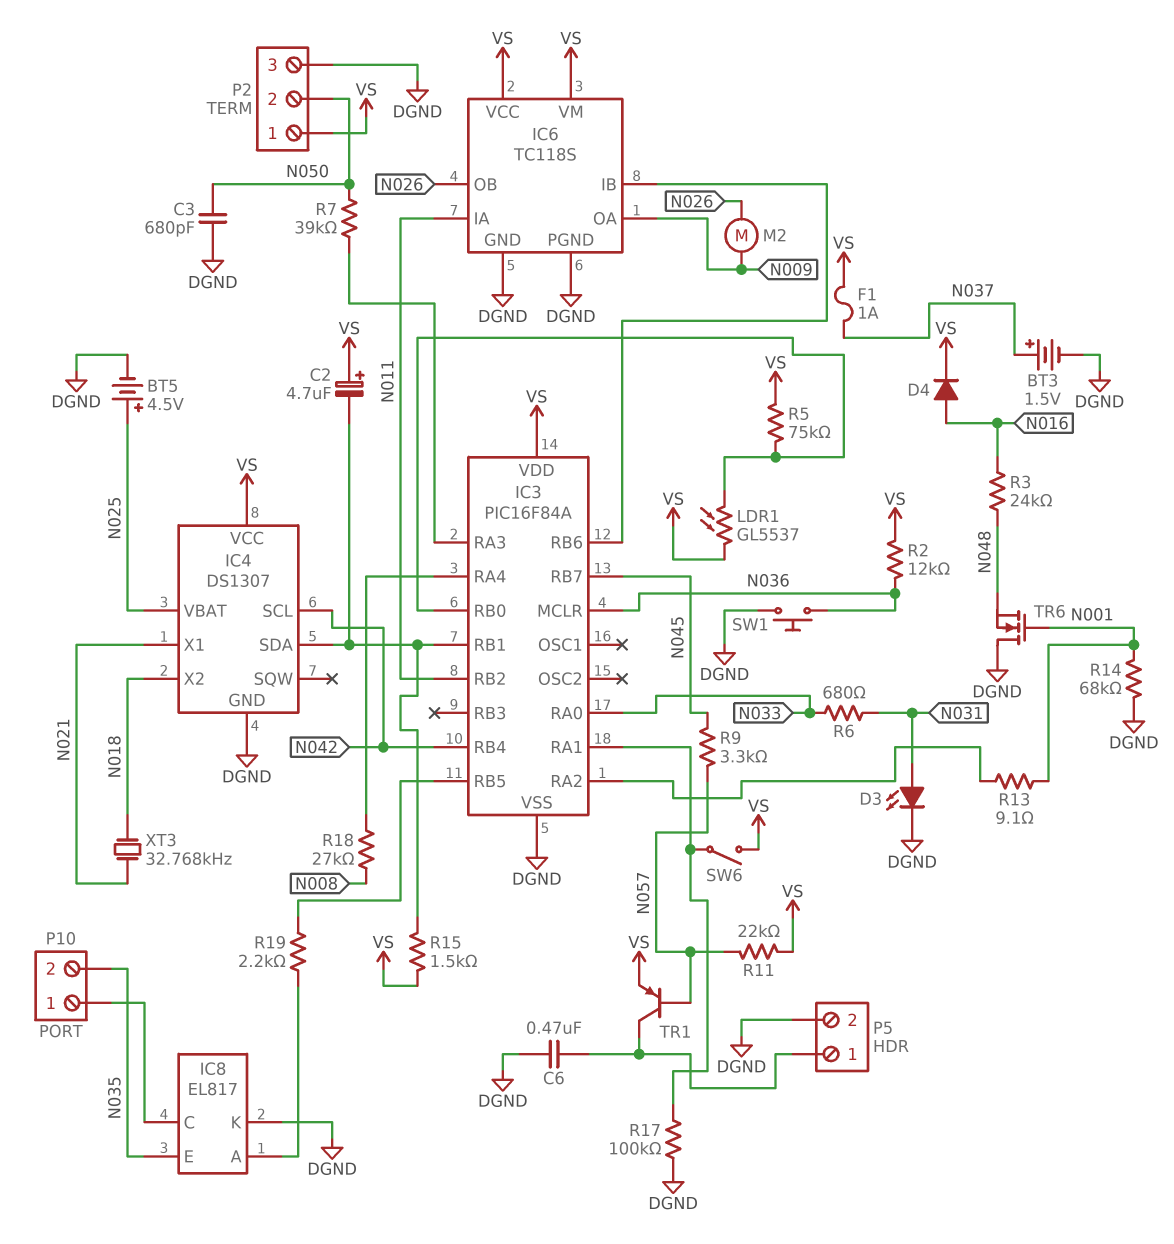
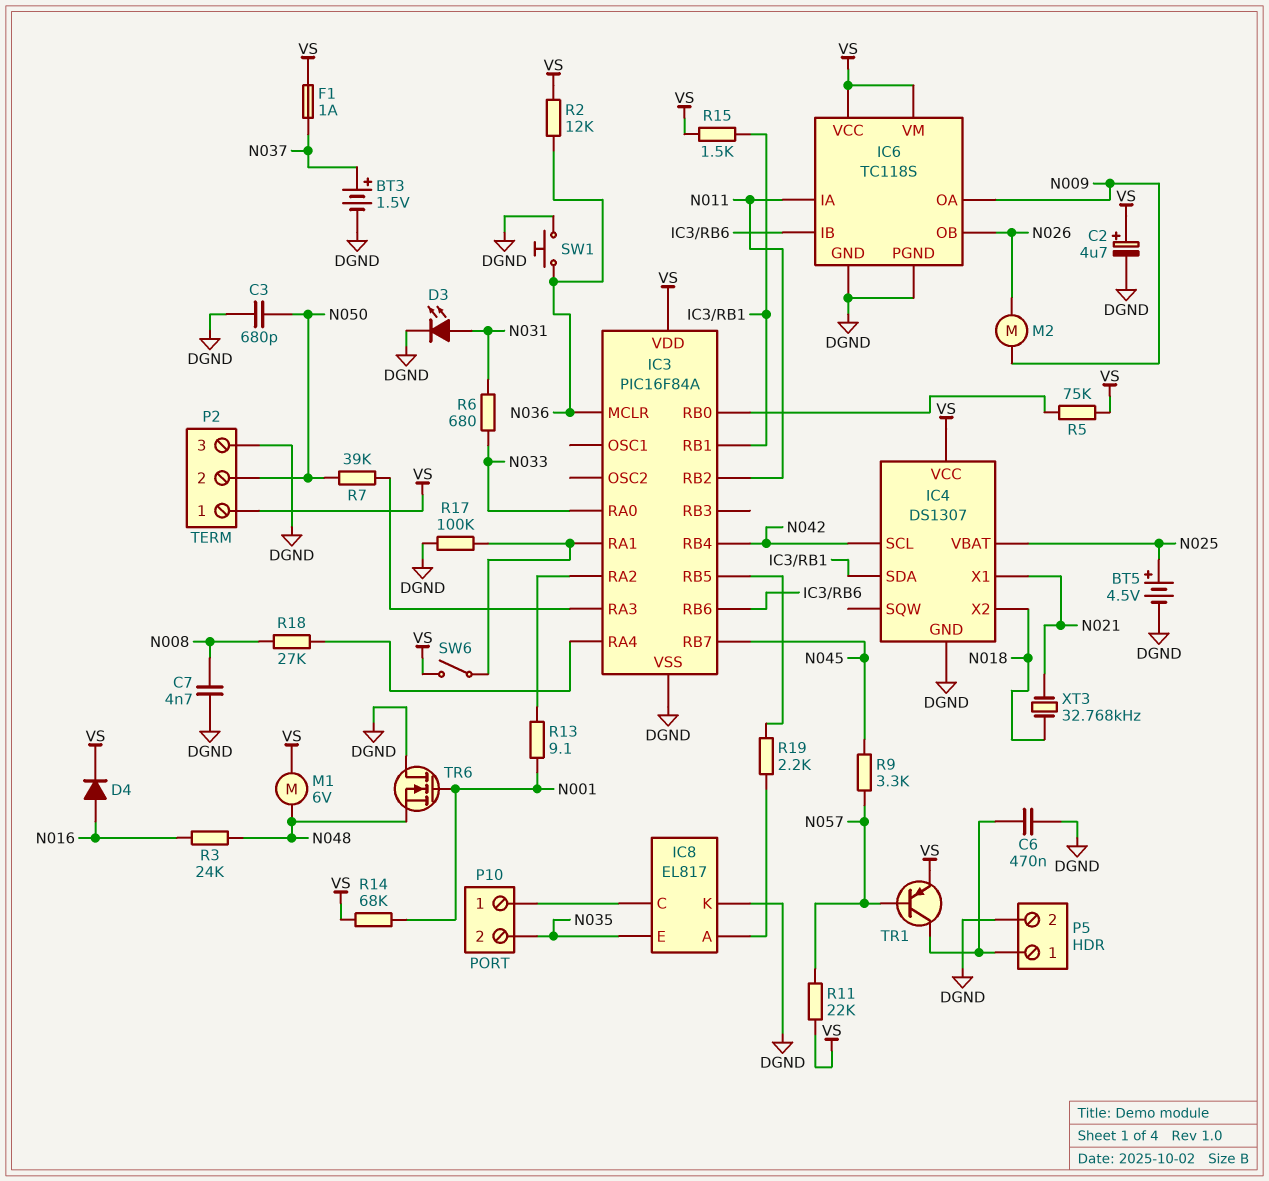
C2: 4.7uF (plus VS, minus IC3/RB1) -> 4.7uF (plus VS, minus DGND)
C7: none -> 4.7nF (DGND, N008)
LDR1: GL5537 (IC3/RB0, VS) -> none
M1: none -> motor 6V (N048, VS)
R14: 68k (DGND, N001) -> 68k (N001, VS)

